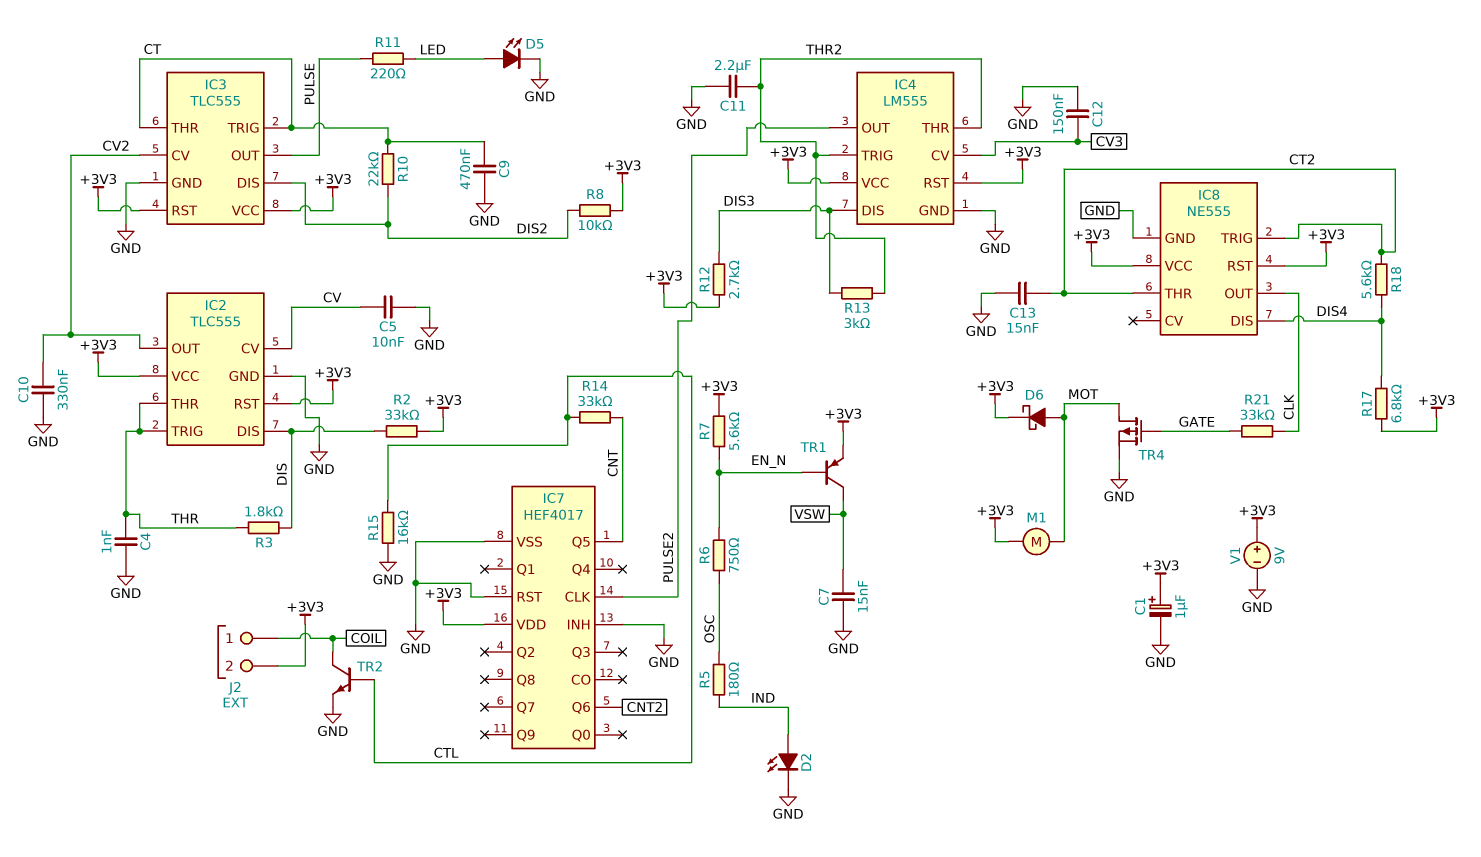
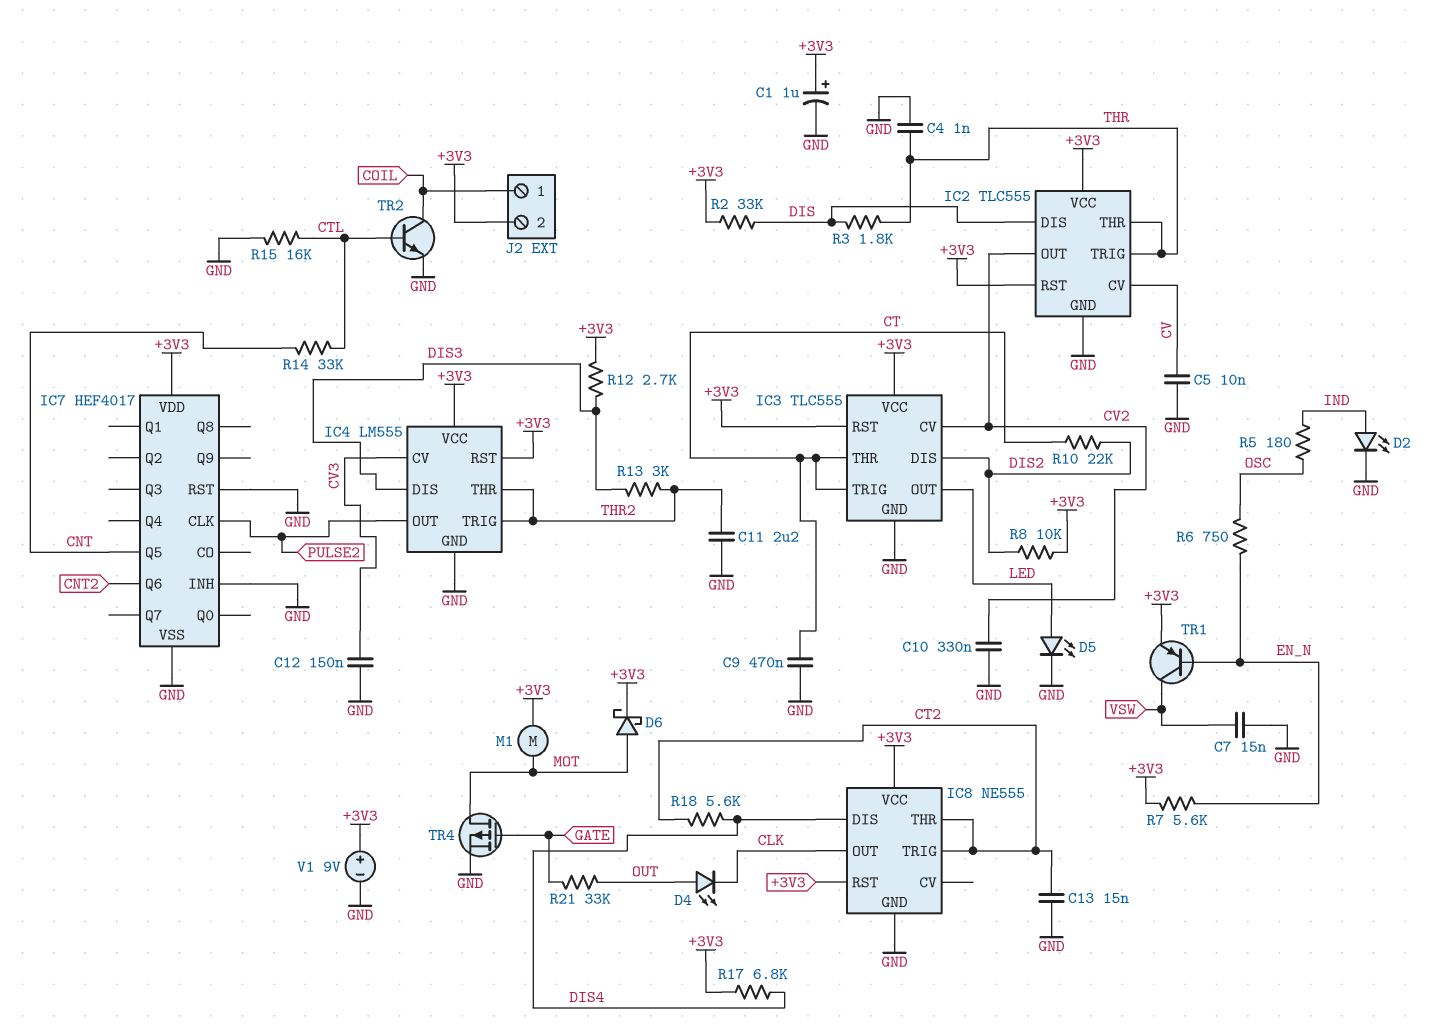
D4: none -> LED (A OUT, K CLK)
IC3 pin OUT: PULSE -> LED
R11: 220 (LED, PULSE) -> none
R21: 33k (CLK, GATE) -> 33k (GATE, OUT)

